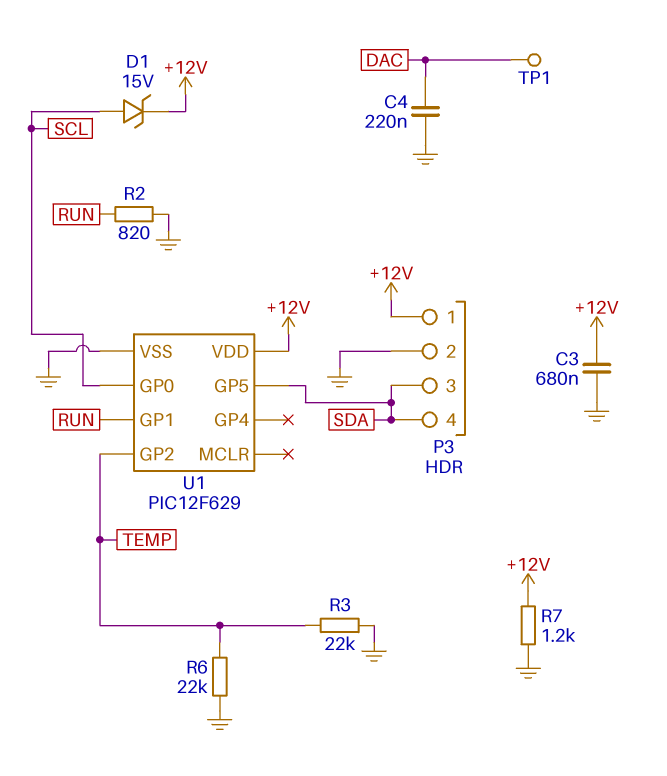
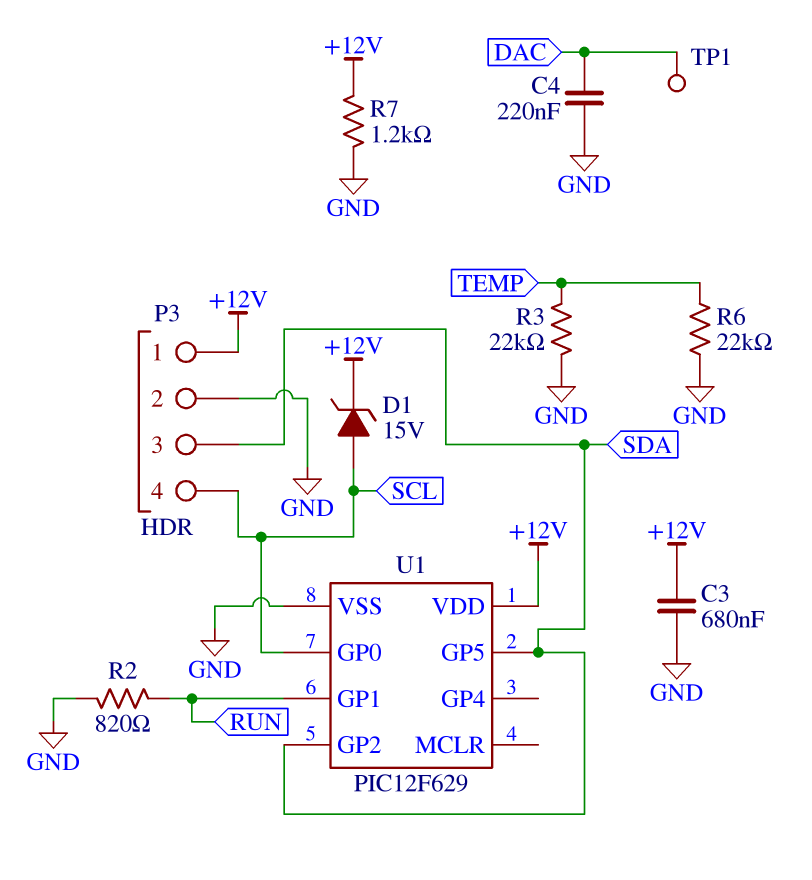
P3 pin 4: SDA -> SCL
U1 pin GP2: TEMP -> SDA

